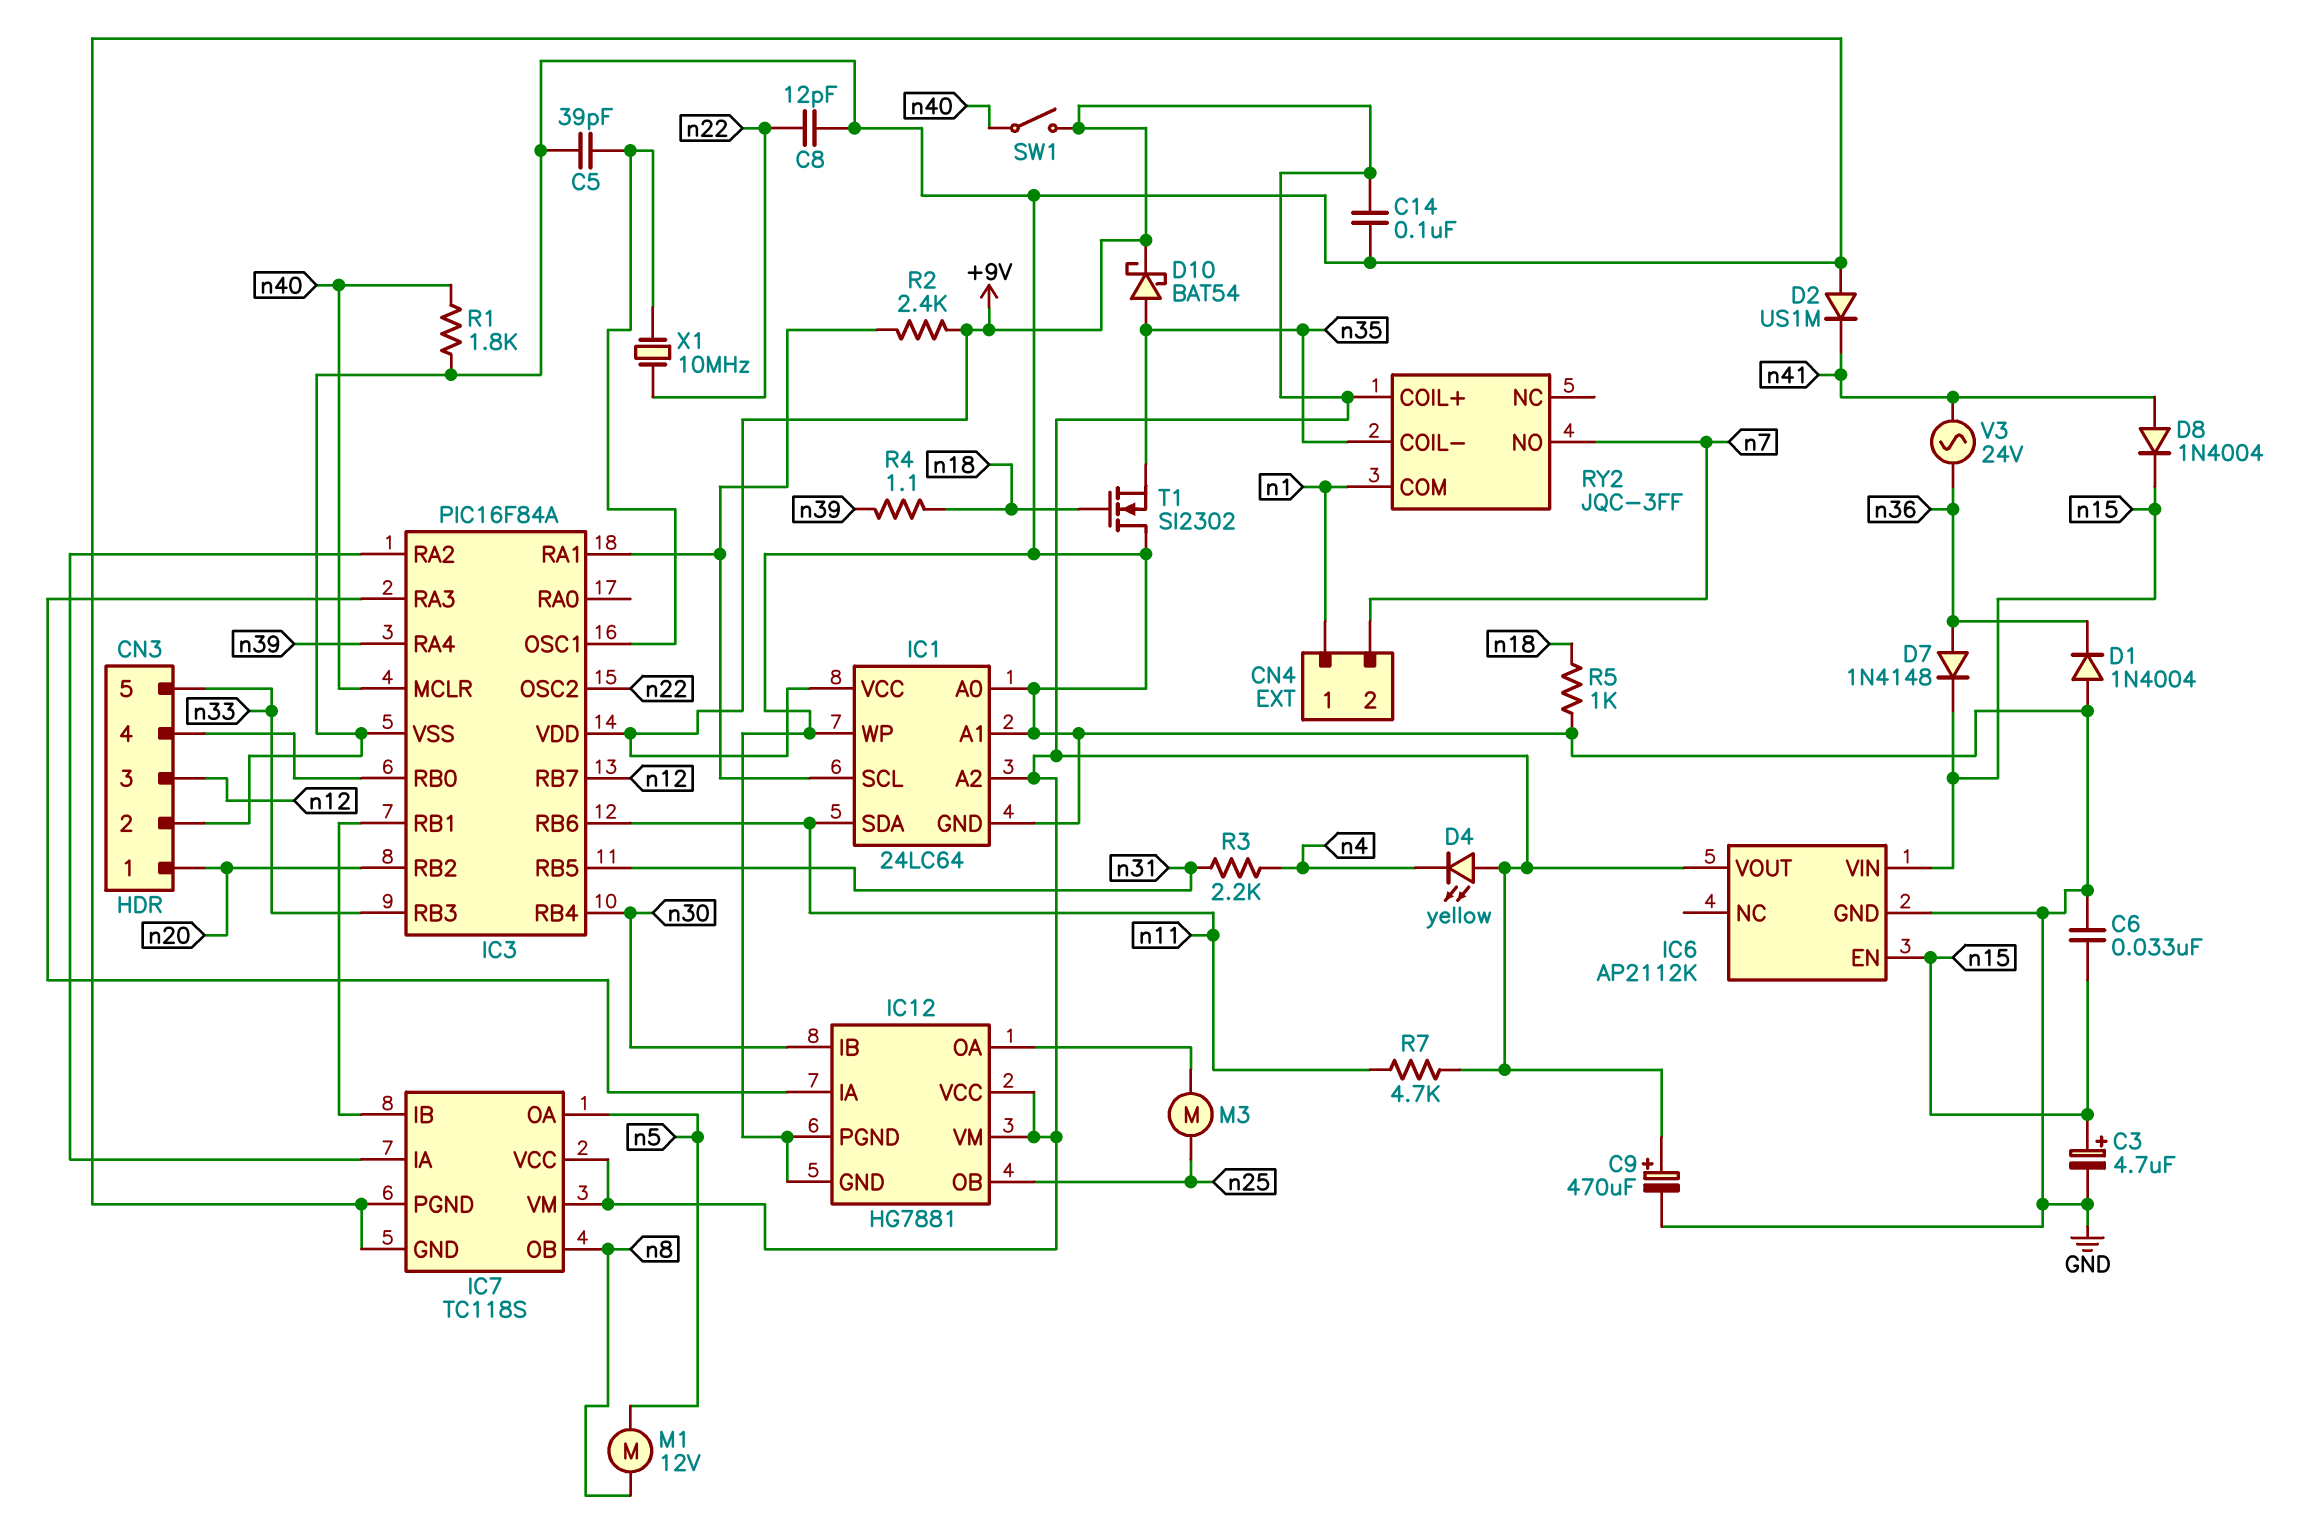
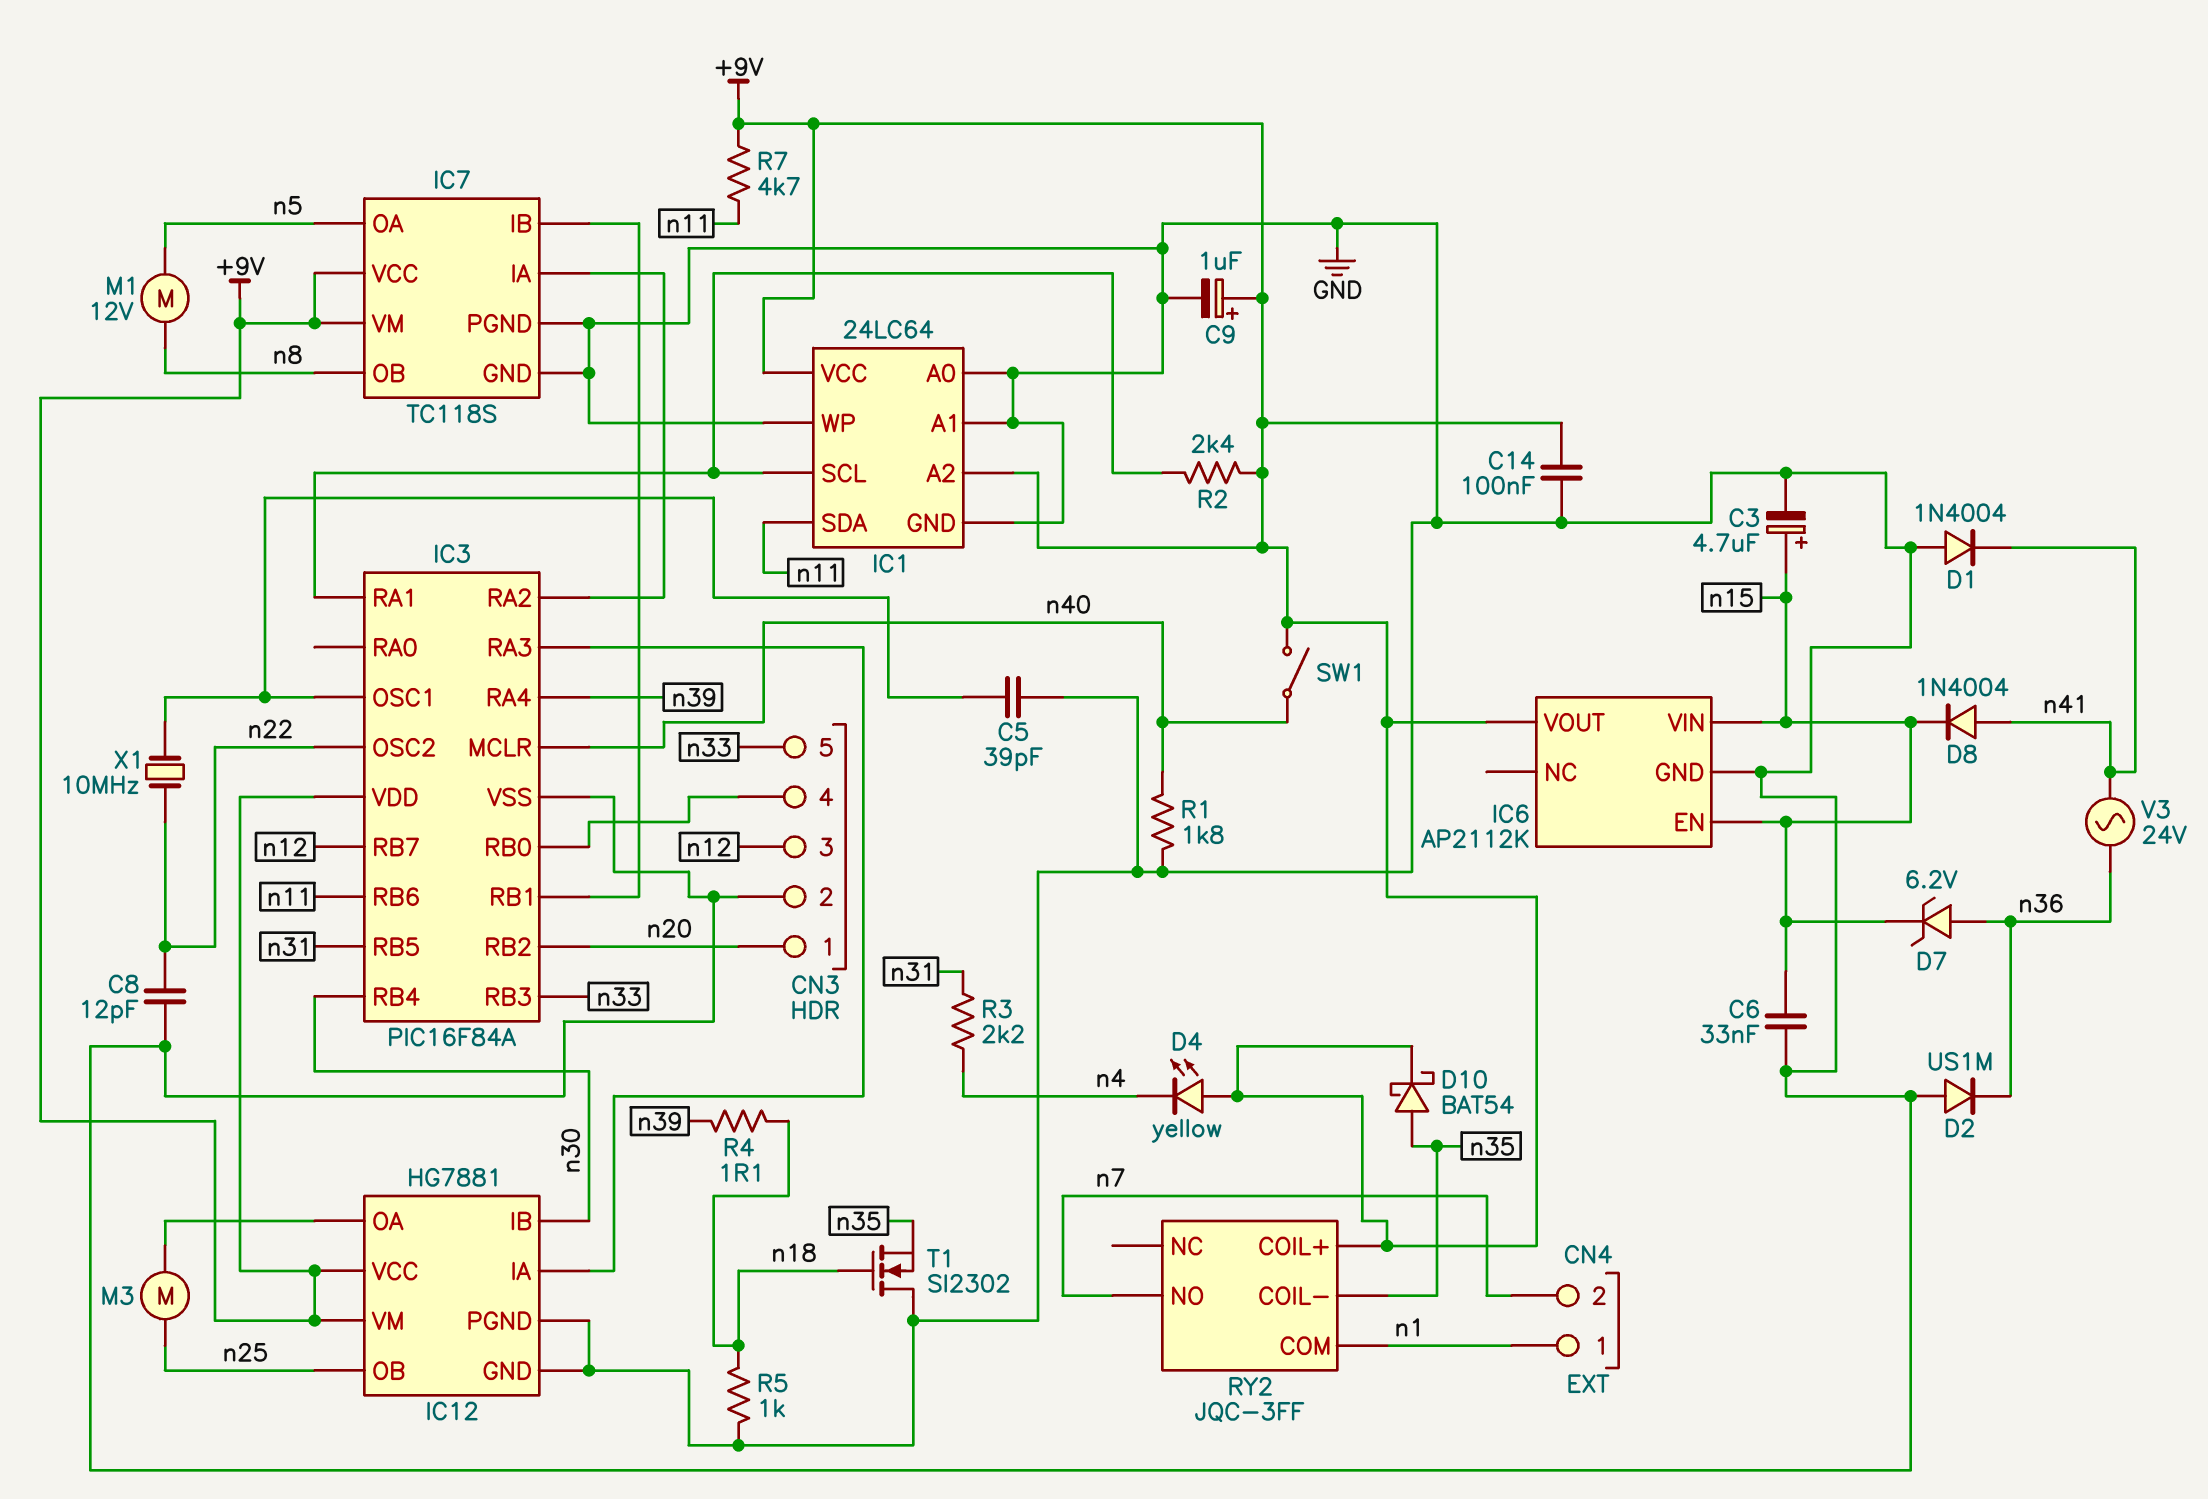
C9: 470uF (plus +9V, minus GND) -> 1uF (plus +9V, minus GND)
D1: diode 1N4004 (A GND, K n36) -> diode 1N4004 (A GND, K n41)
D2: diode US1M (A GND, K n41) -> diode US1M (A GND, K n36)
D7: diode 1N4148 (A n36, K n15) -> zener 6.2V (A n36, K n15)

